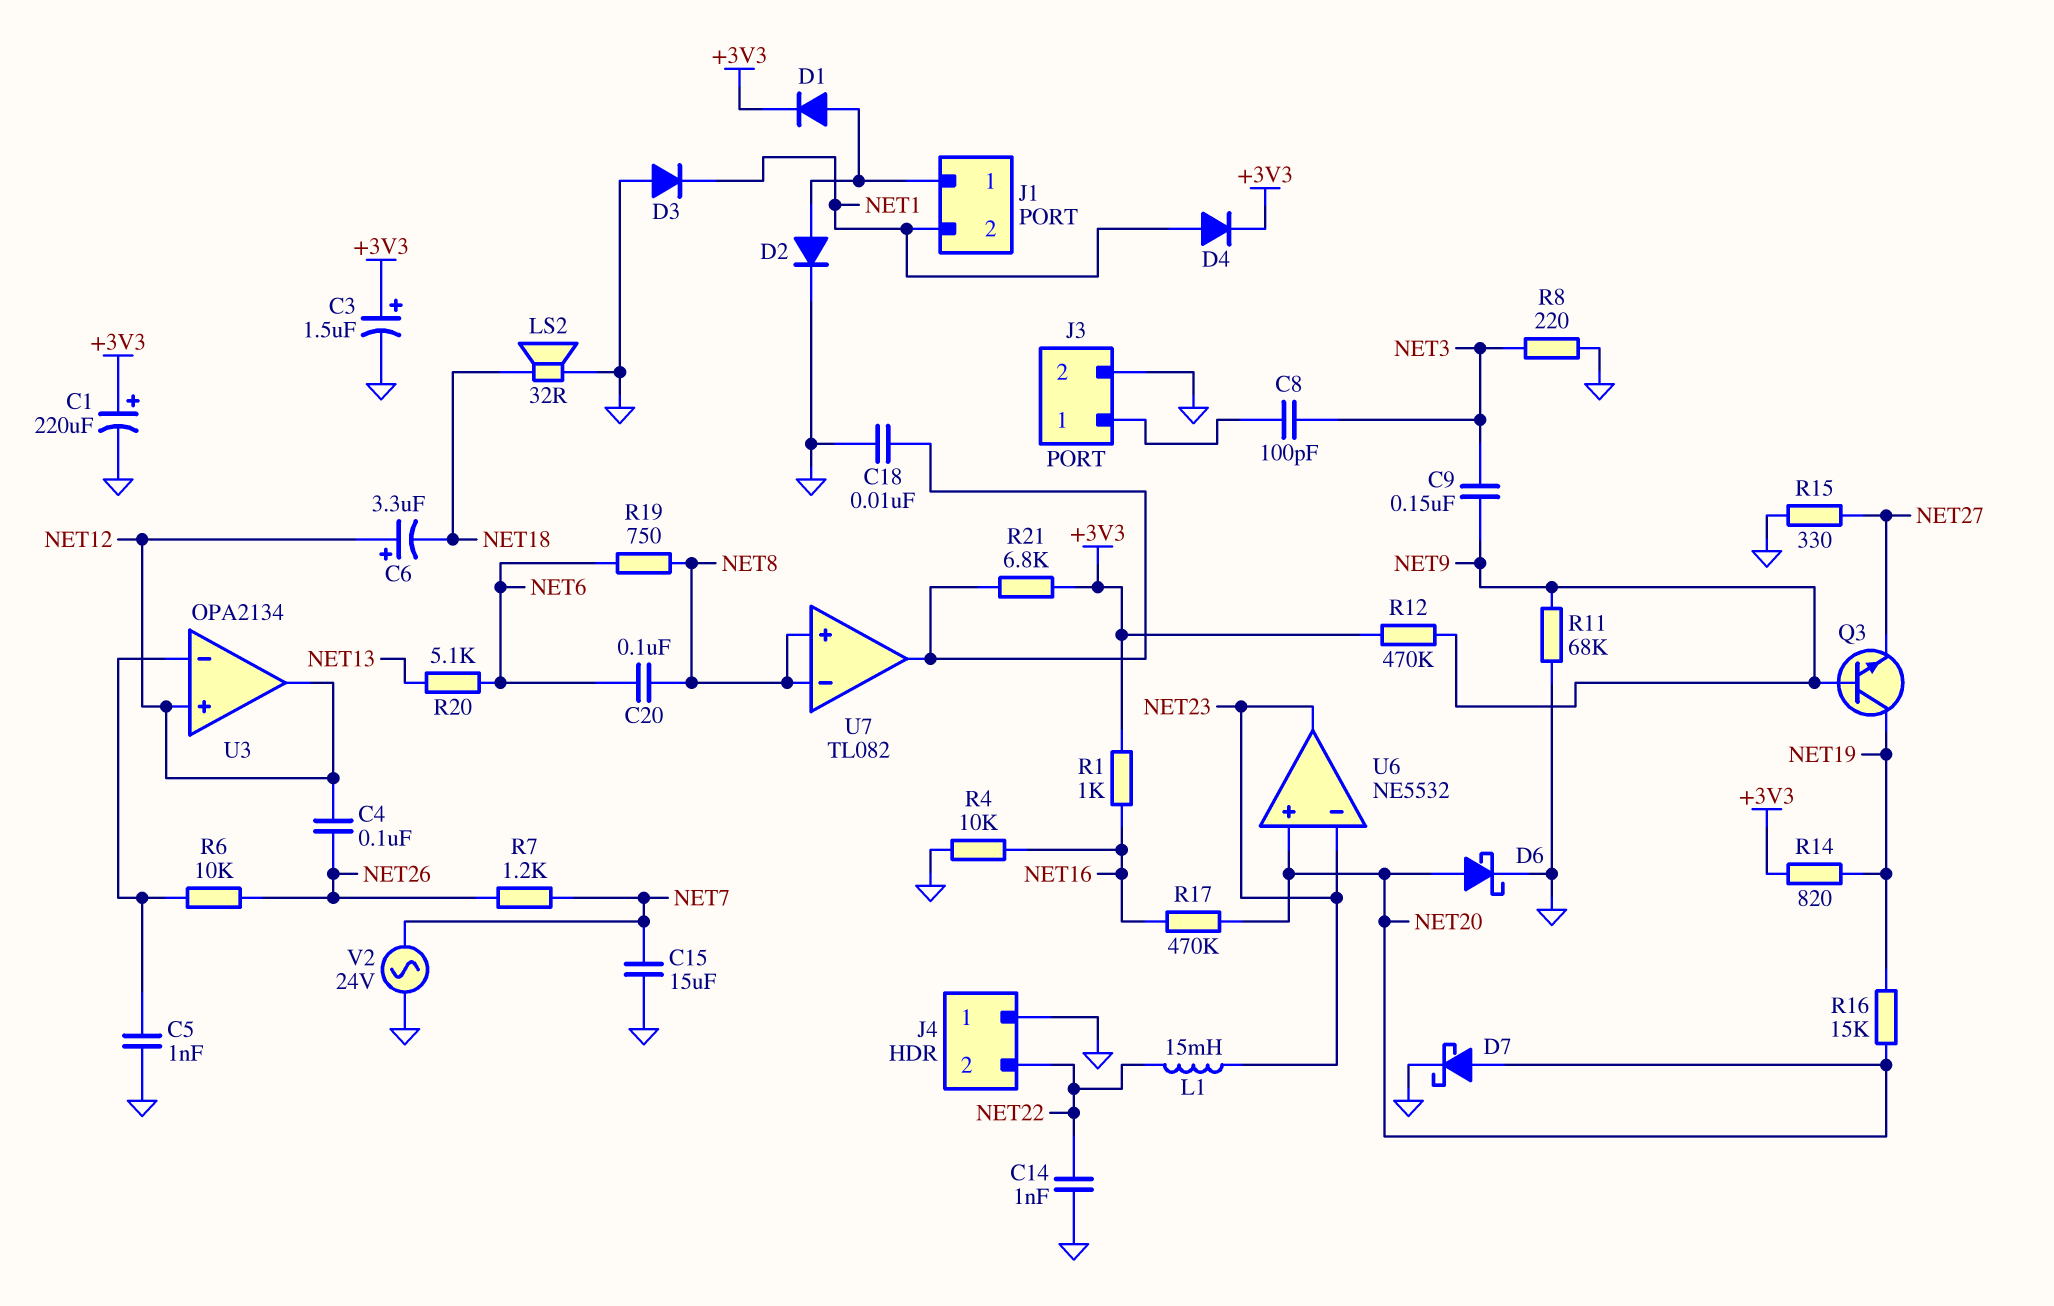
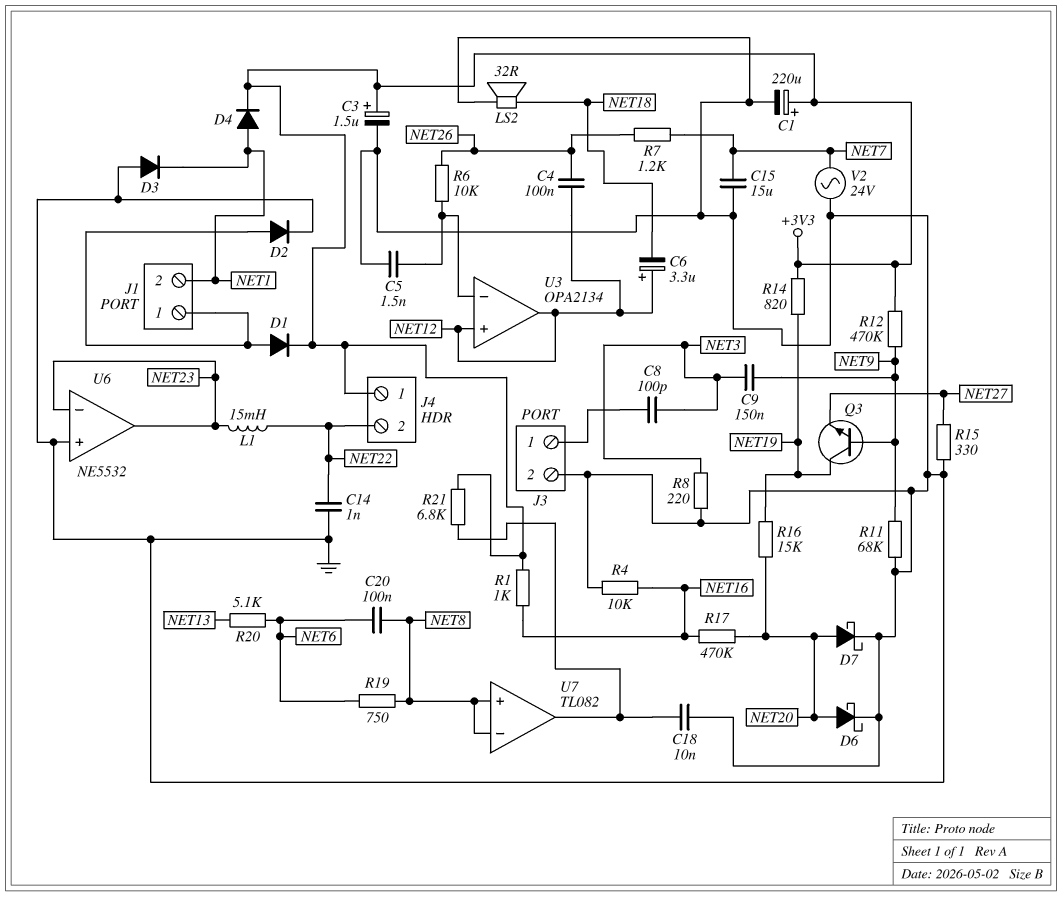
C5: 1nF (GND, U3/in-) -> 1.5nF (GND, U3/in-)
J4 pin 1: GND -> +3V3
U6 pin in+: NET20 -> GND

